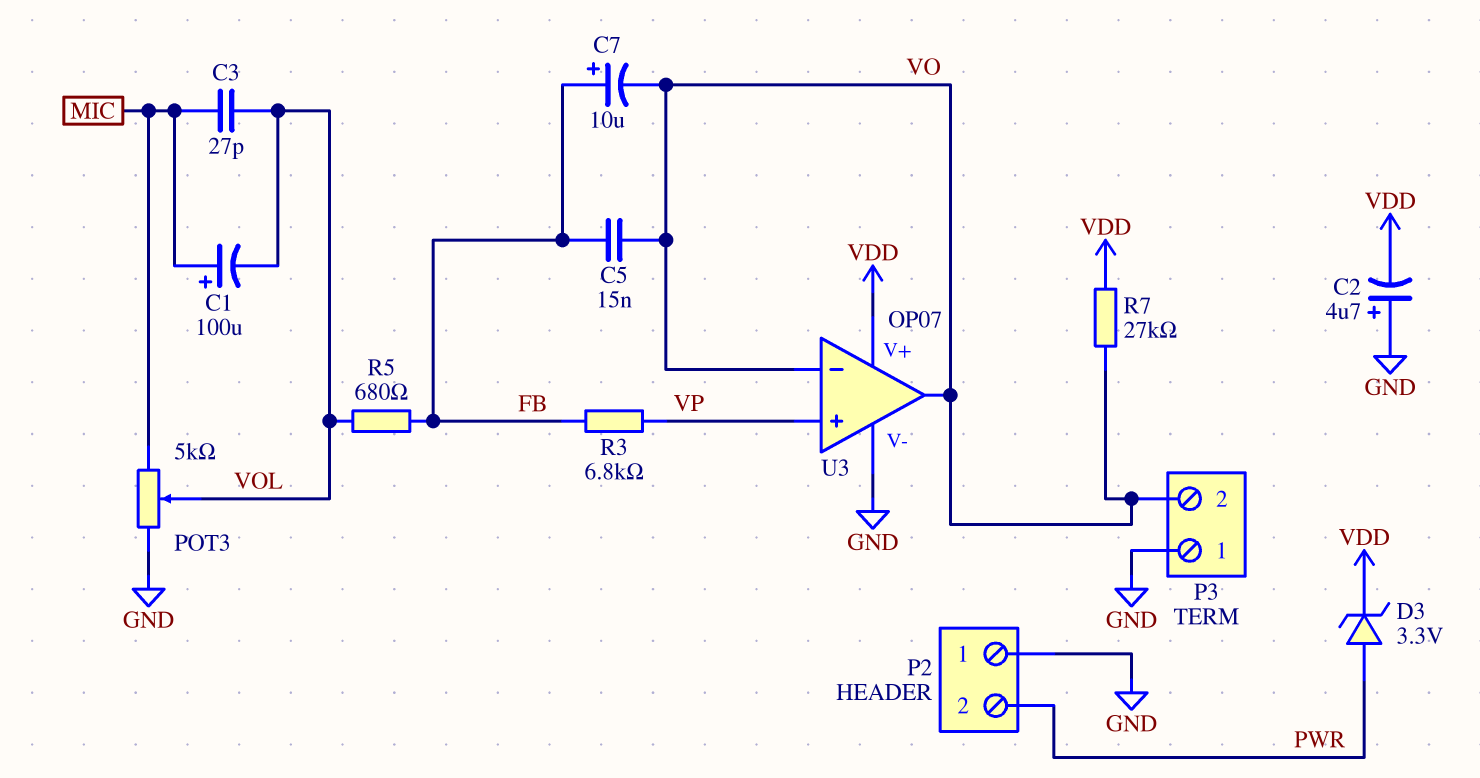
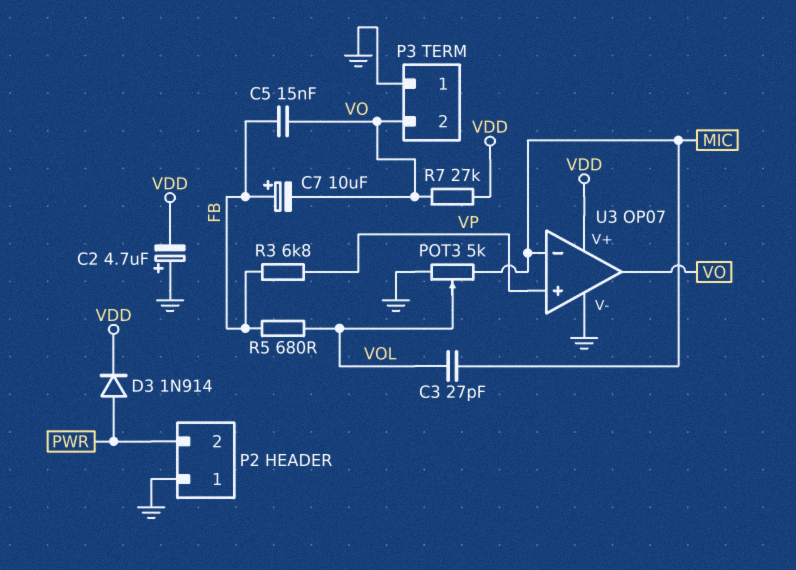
C1: 100uF (plus MIC, minus VOL) -> none
D3: zener 3.3V (A PWR, K VDD) -> diode 1N914 (A PWR, K VDD)
U3 pin in-: VO -> MIC

